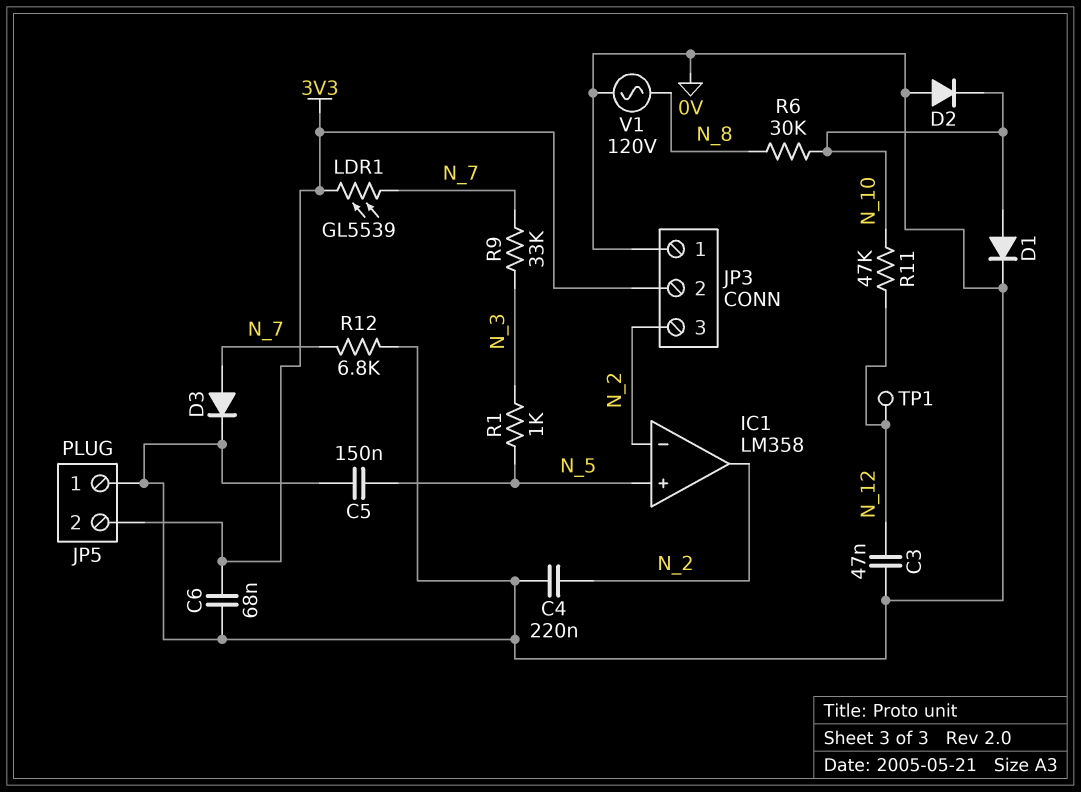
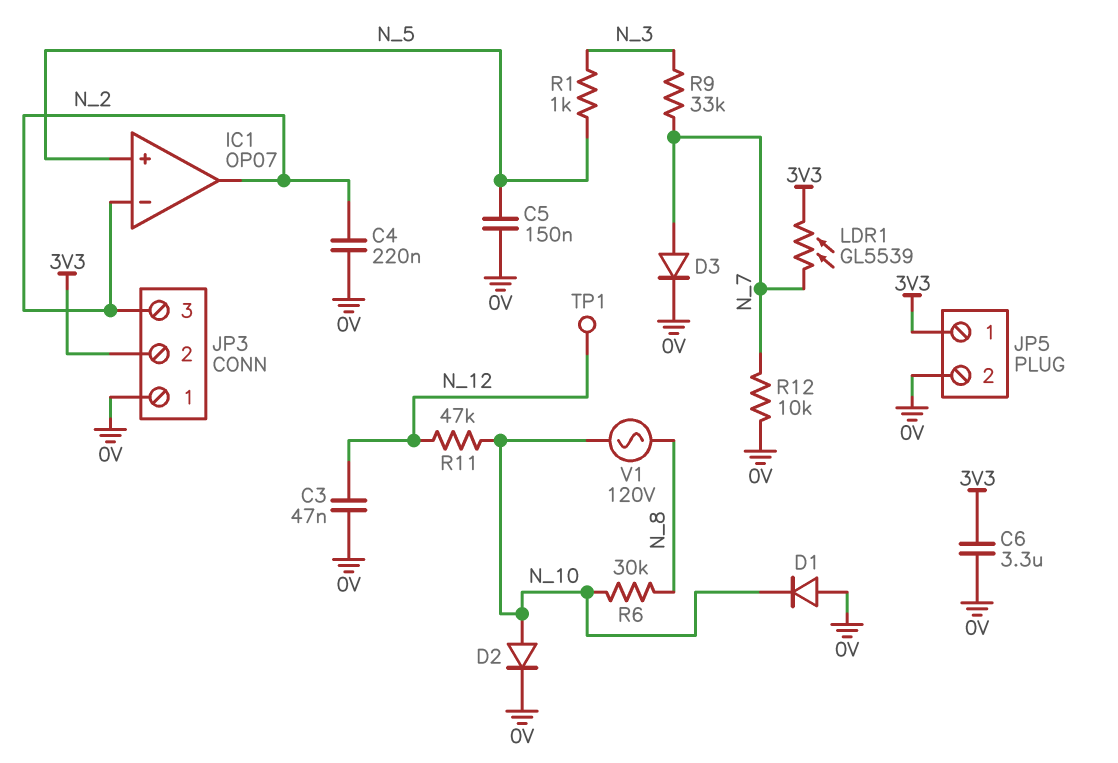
C6: 68nF (0V, 3V3) -> 3.3uF (0V, 3V3)
D1: diode (A N_10, K 0V) -> diode (A 0V, K N_10)
D2: diode (A 0V, K N_10) -> diode (A N_10, K 0V)
IC1: LM358 -> OP07
JP5 pin 1: 0V -> 3V3
JP5 pin 2: 3V3 -> 0V
R12: 6.8k (0V, N_7) -> 10k (0V, N_7)
V1: AC 120V (0V, N_8) -> AC 120V (N_8, N_10)

